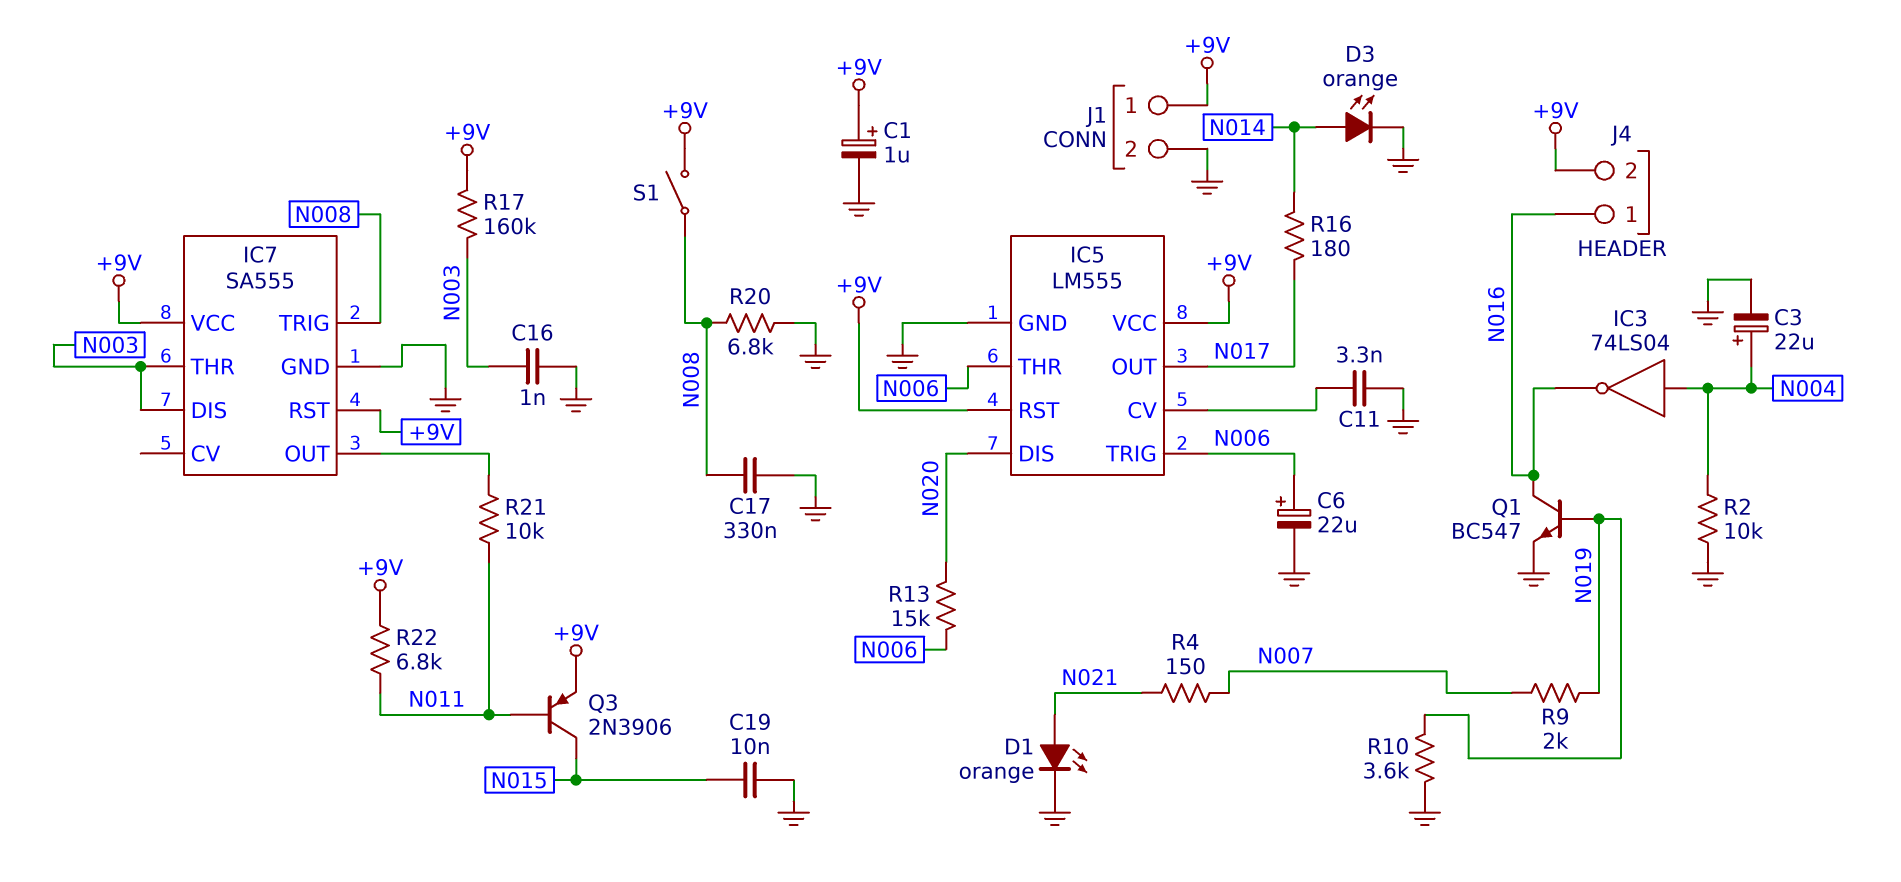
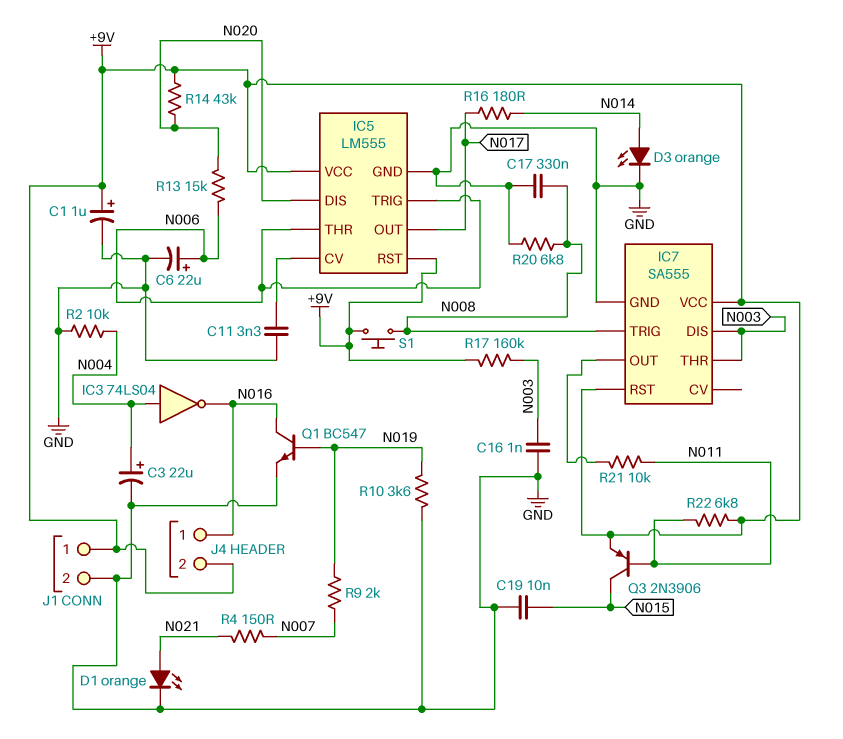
R14: none -> 43k (+9V, N020)
S1: switch (+9V, N008) -> button (+9V, N008)

